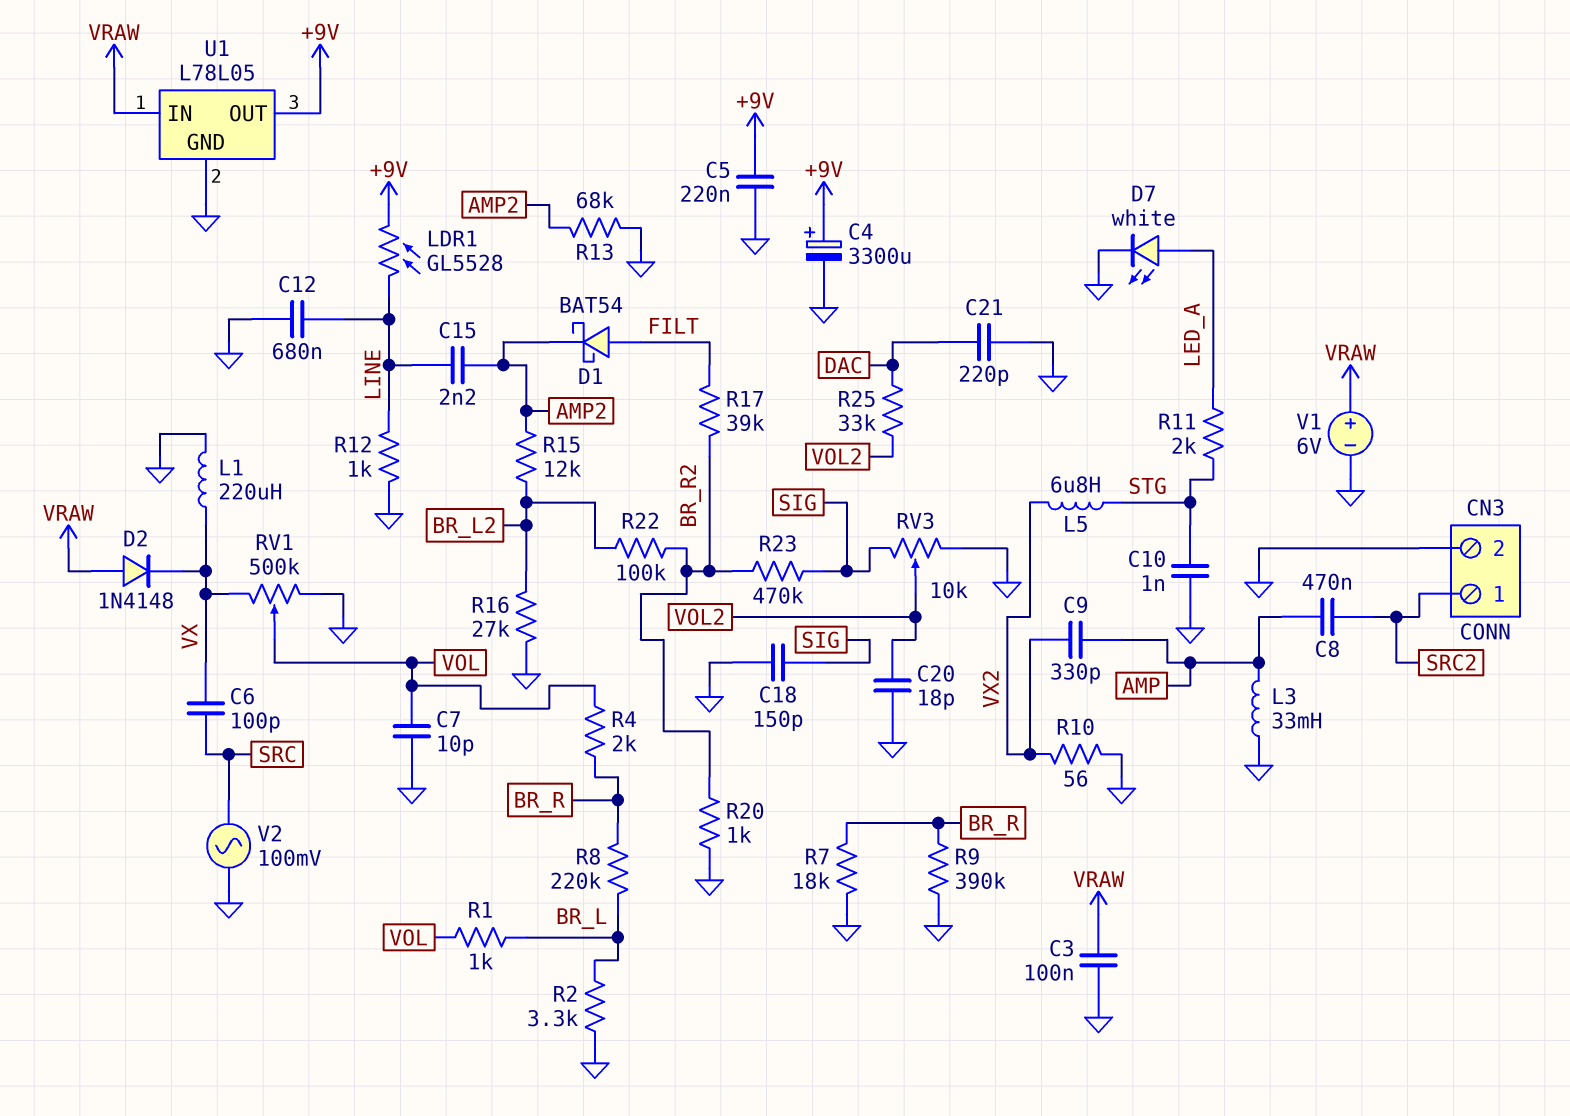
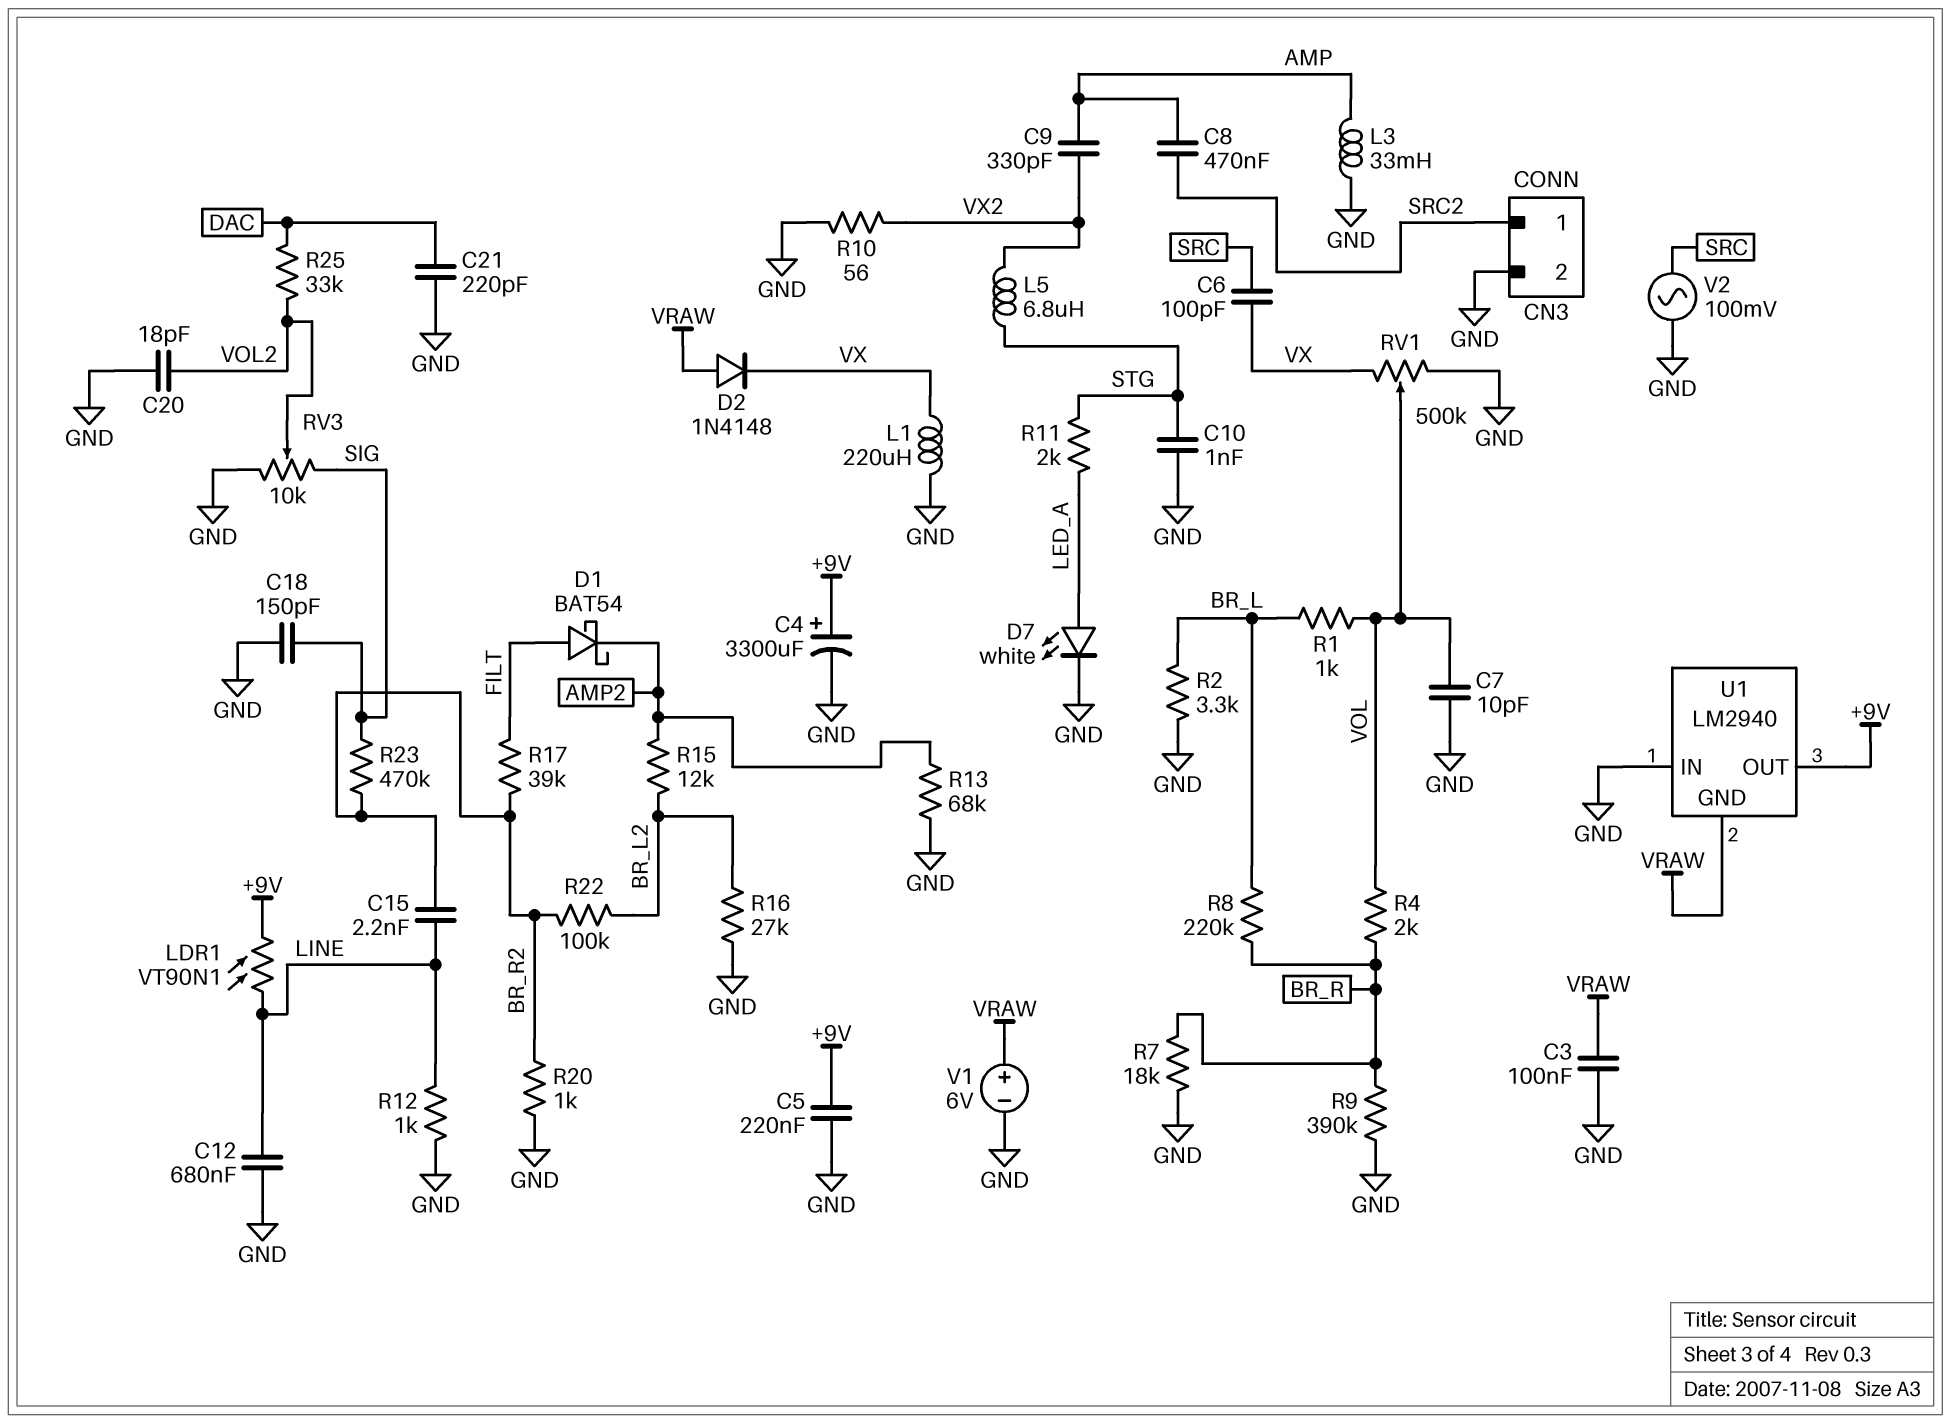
C15: 2.2nF (AMP2, LINE) -> 2.2nF (BR_R2, LINE)
LDR1: GL5528 (+9V, LINE) -> VT90N1 (+9V, LINE)
U1: L78L05 -> LM2940
U1 pin GND: GND -> VRAW
U1 pin IN: VRAW -> GND

